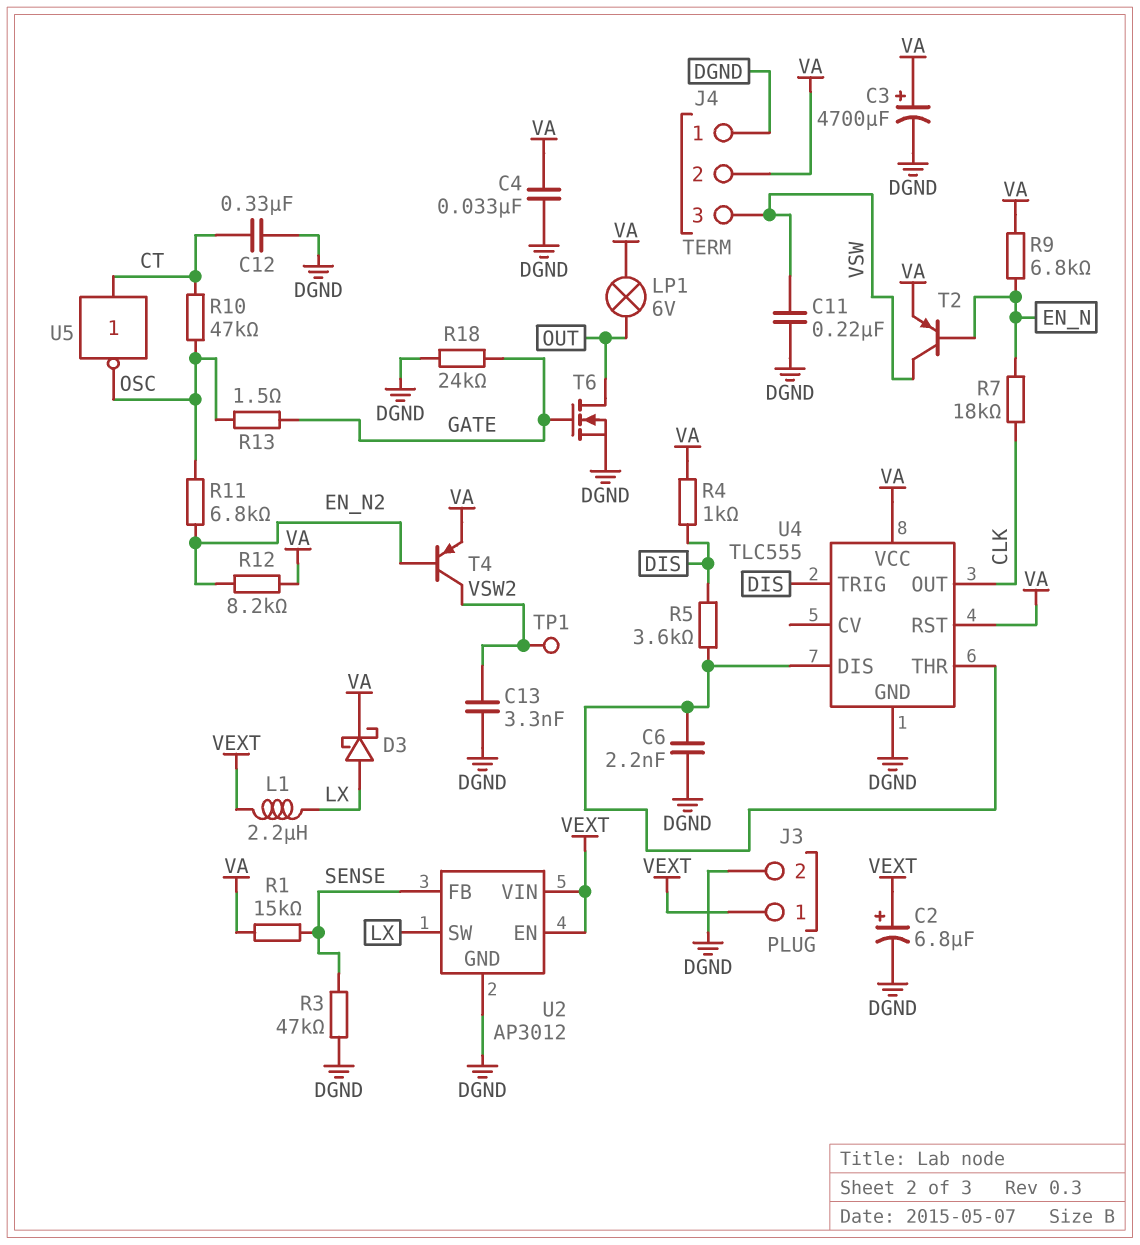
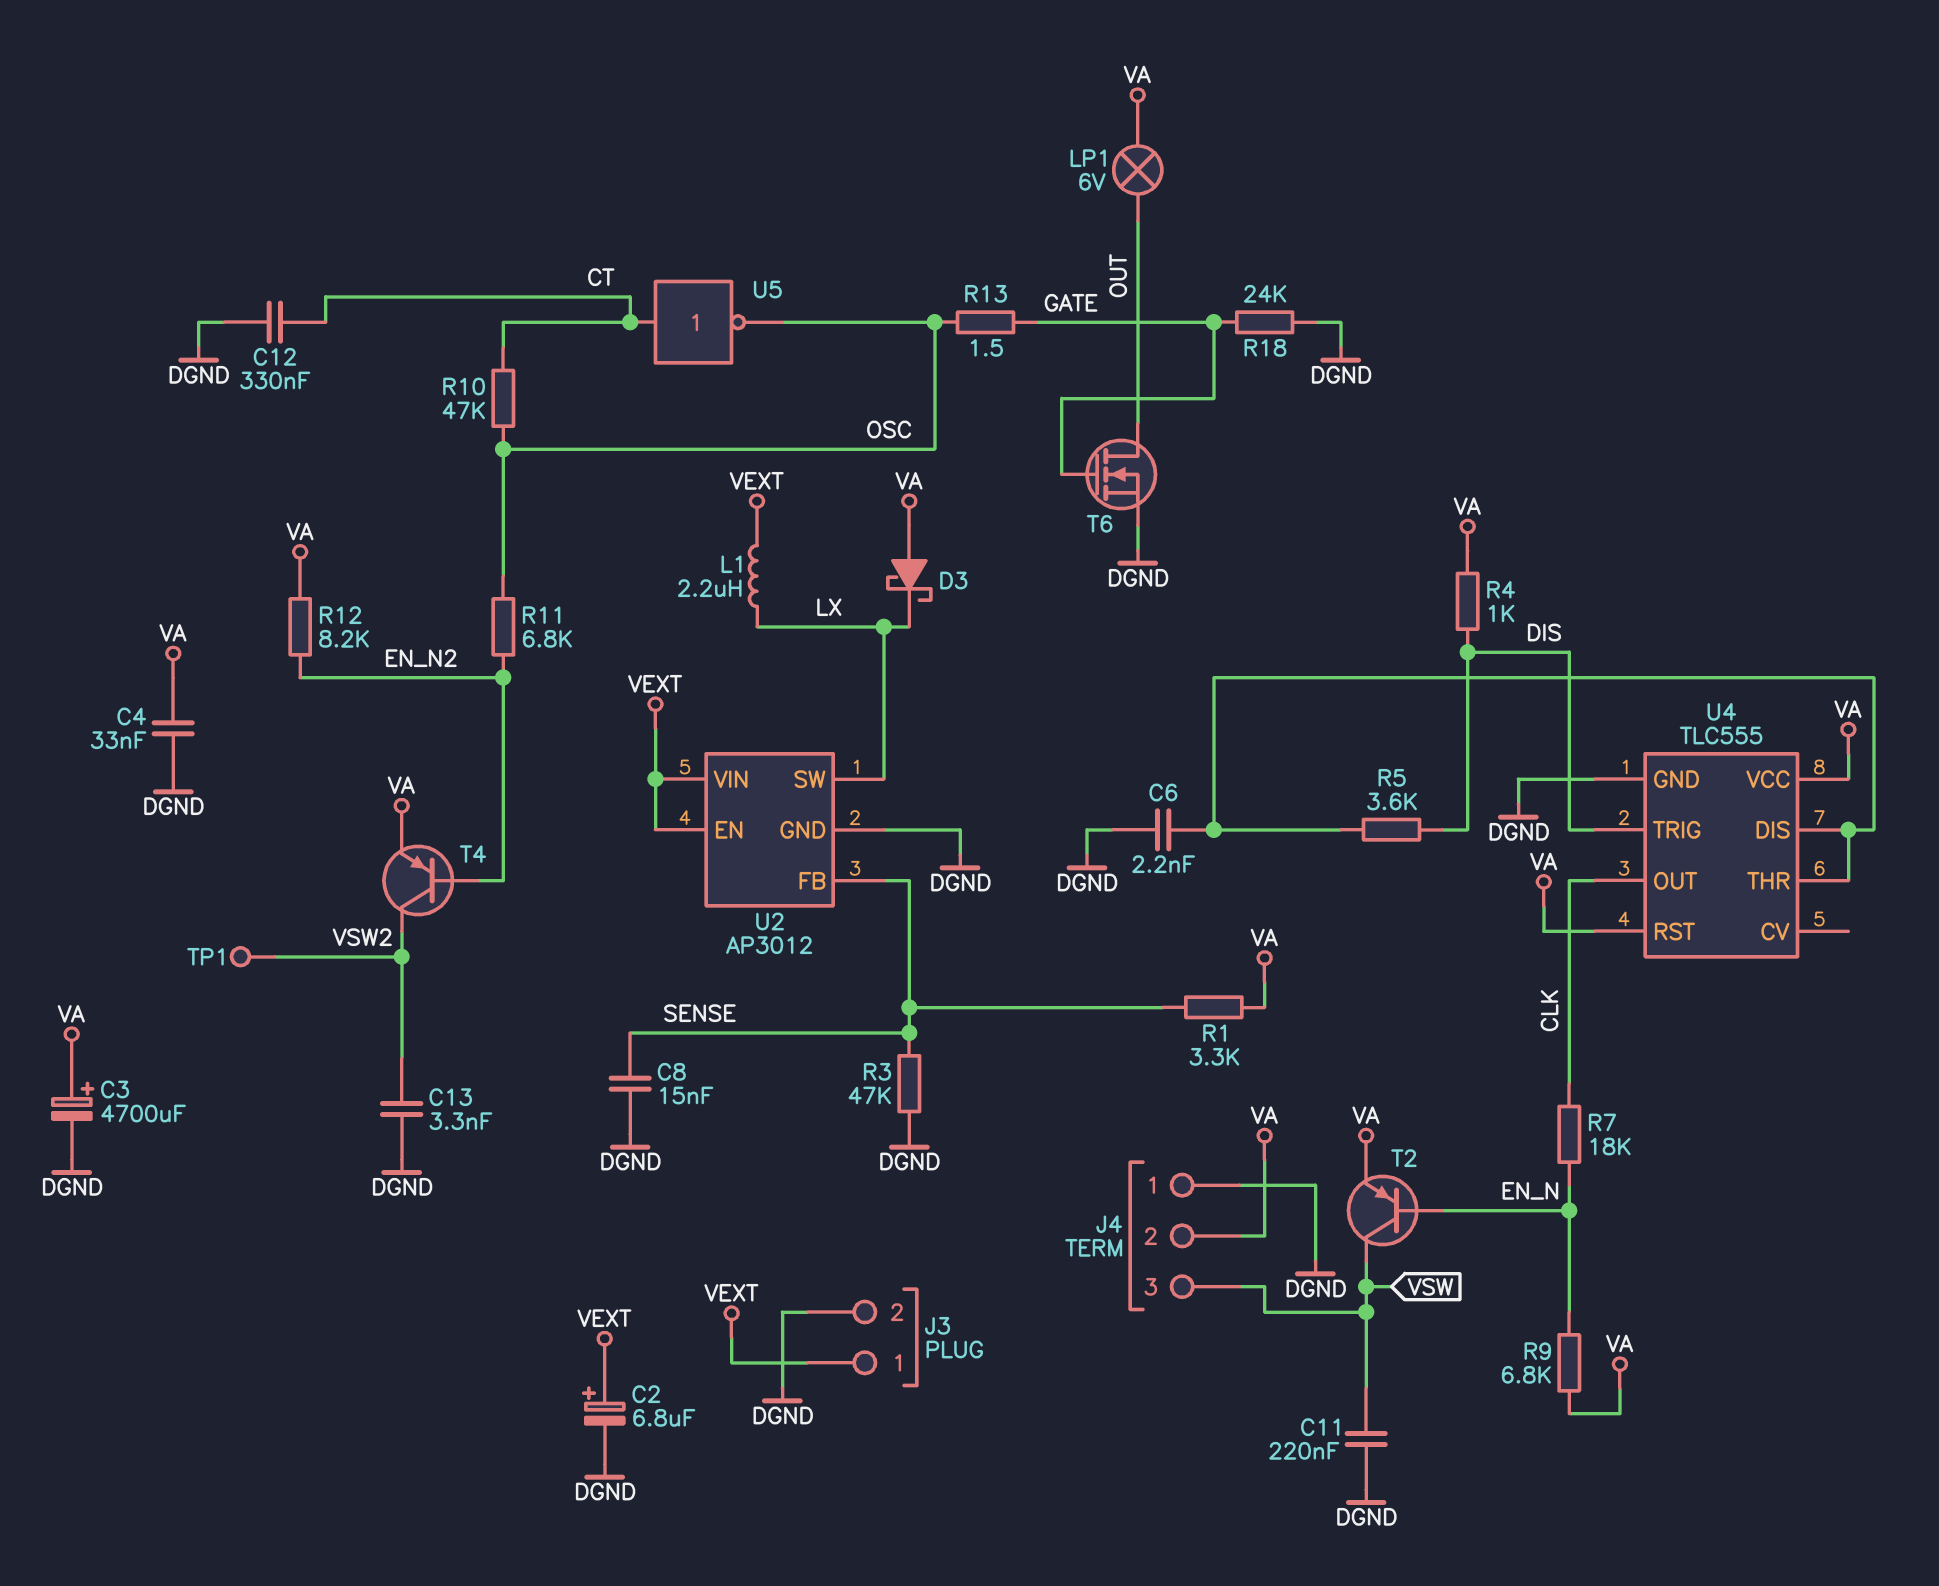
C8: none -> 15nF (DGND, SENSE)
D3: schottky (A LX, K VA) -> schottky (A VA, K LX)
R1: 15k (SENSE, VA) -> 3.3k (SENSE, VA)

